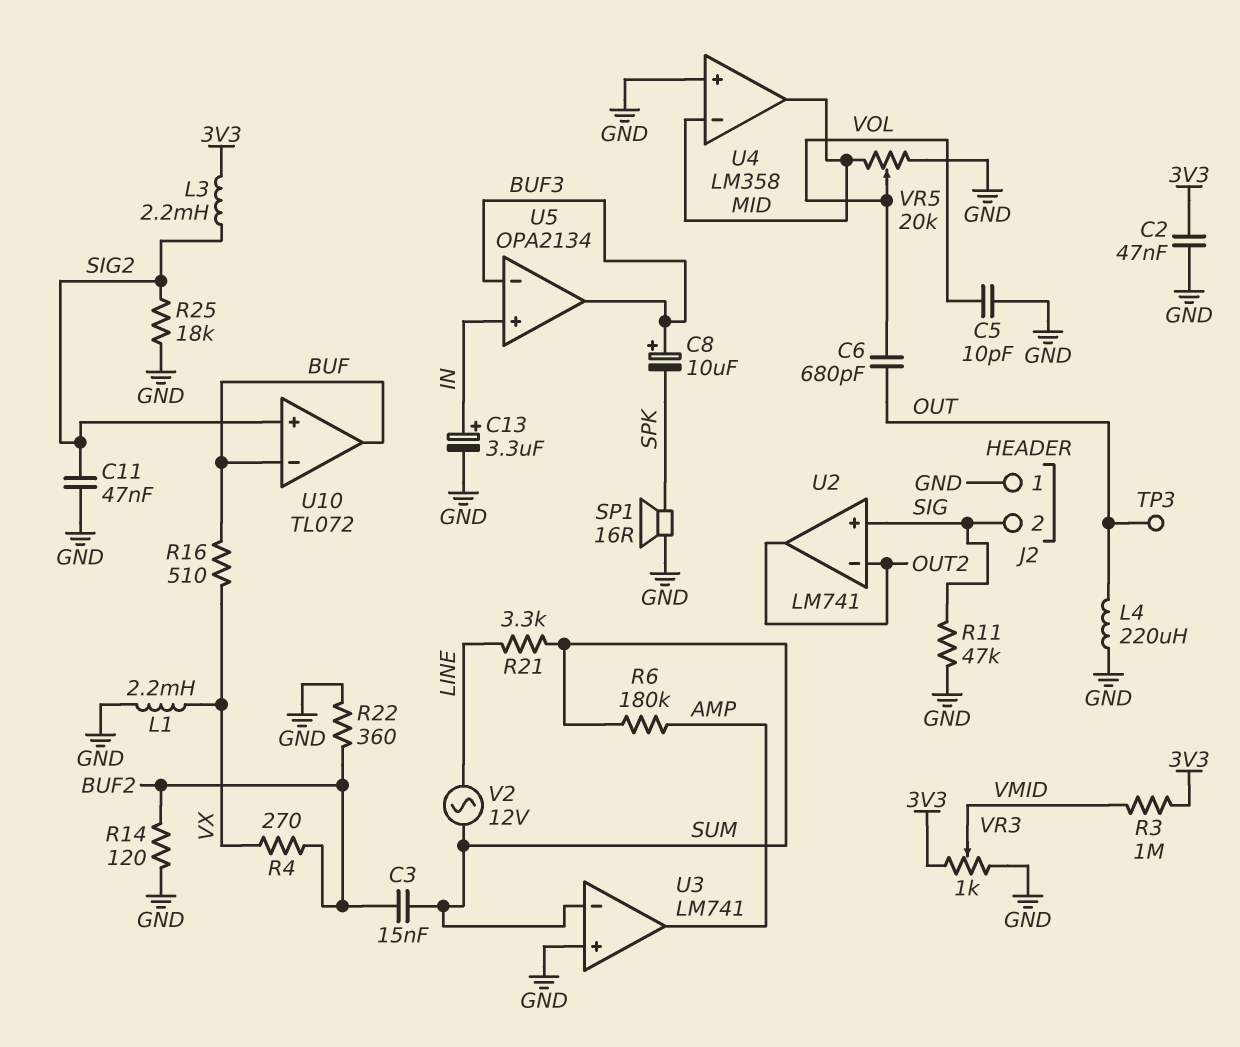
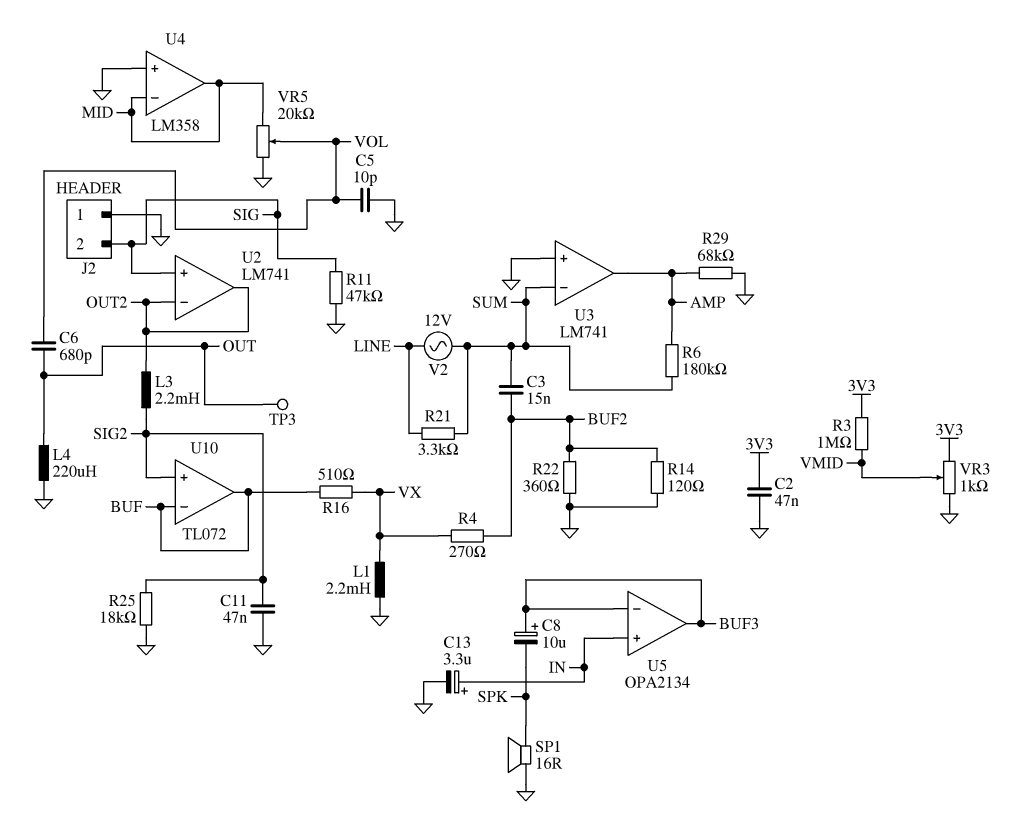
L3: 2.2mH (3V3, SIG2) -> 2.2mH (OUT2, SIG2)
R29: none -> 68k (AMP, GND)

